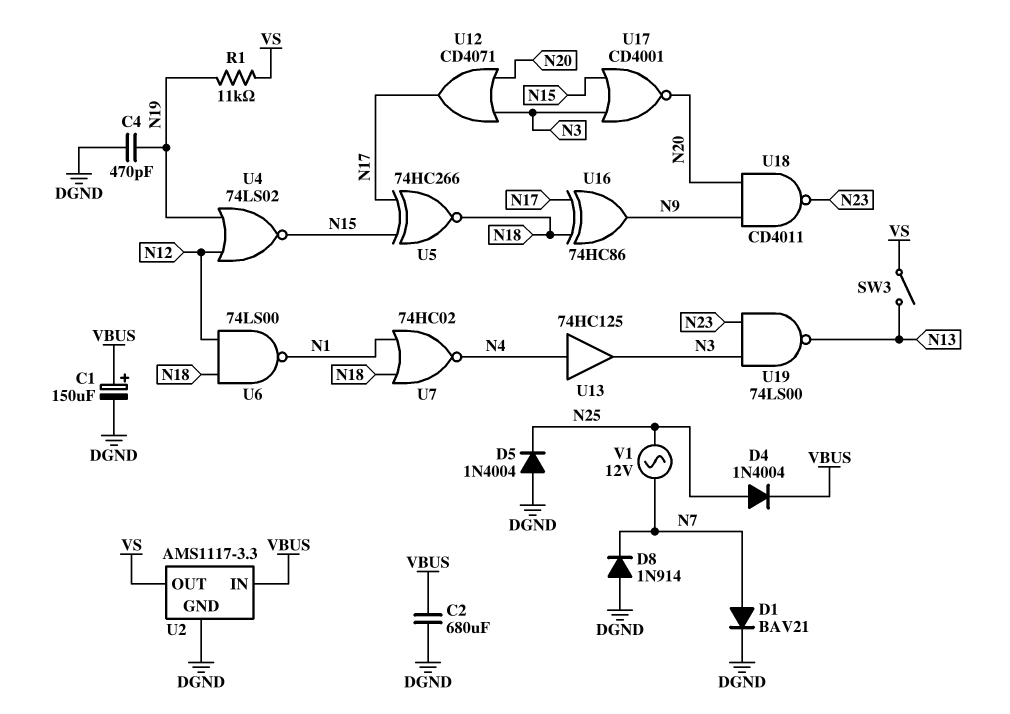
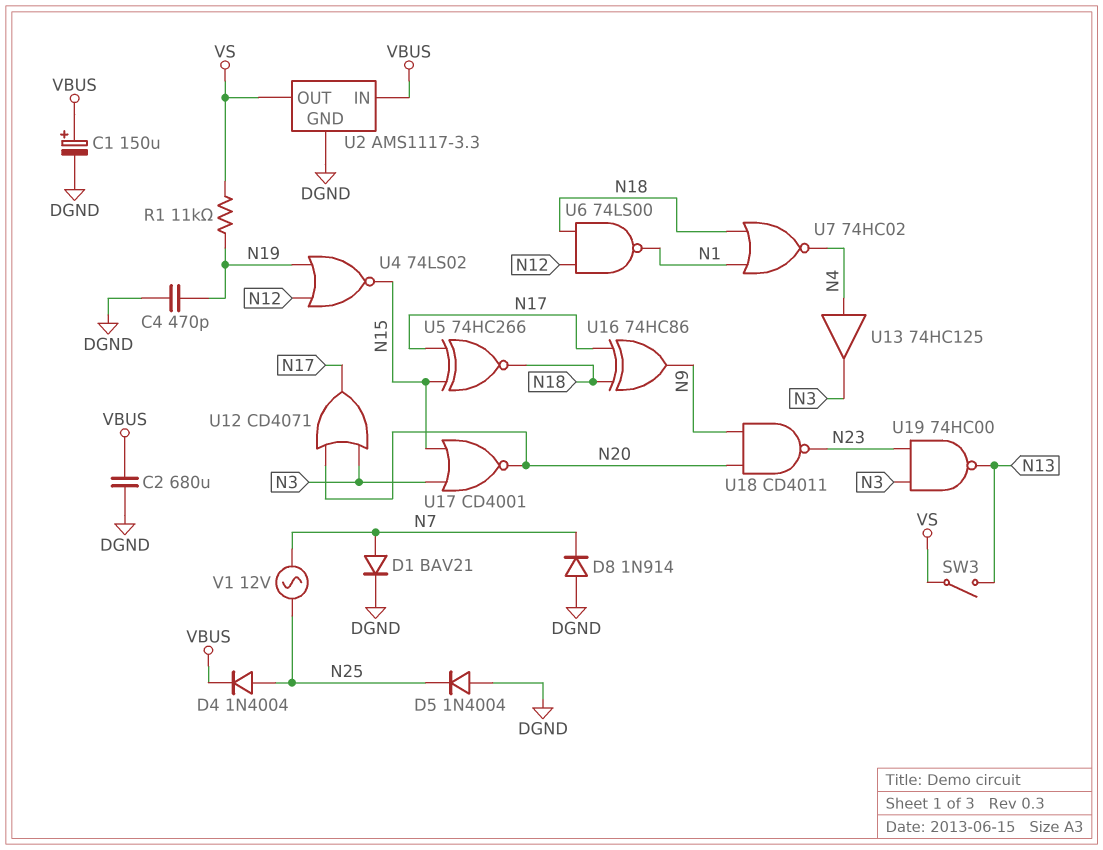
U19: NAND 74LS00 (in N3, in N23, out N13) -> NAND 74HC00 (in N3, in N23, out N13)

